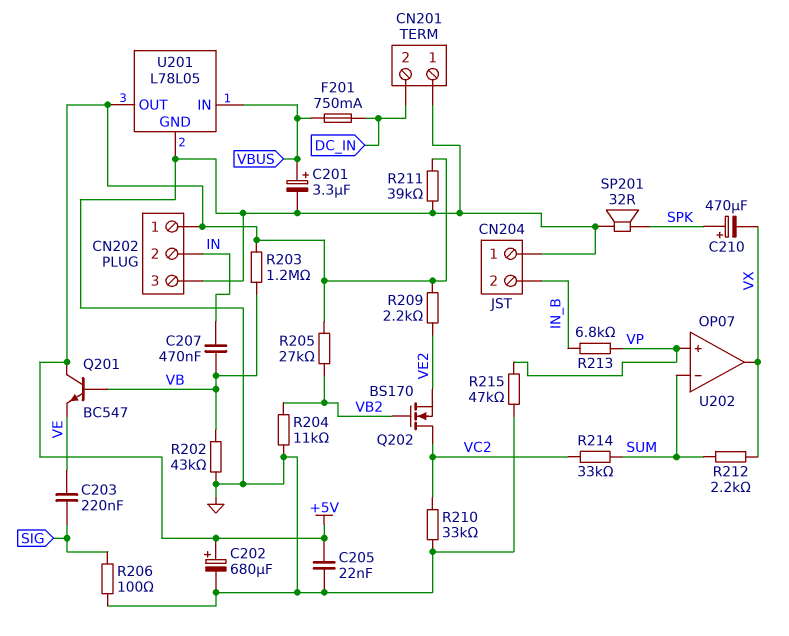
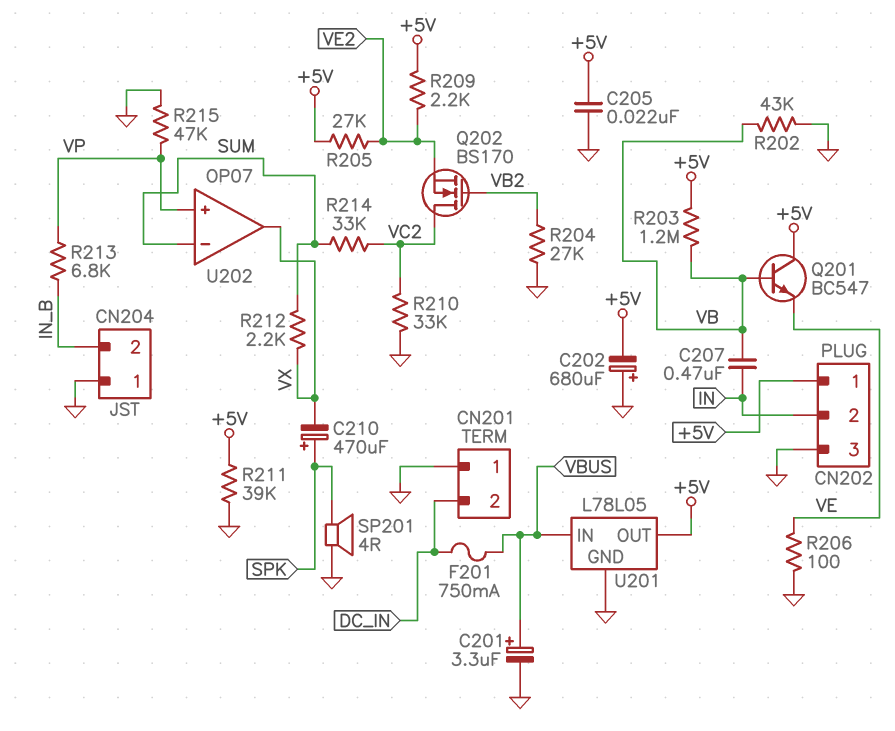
C202: 680uF (plus +5V, minus GND) -> 680uF (plus GND, minus +5V)
C203: 220nF (SIG, VE) -> none
R204: 11k (GND, VB2) -> 27k (GND, VB2)
R205: 27k (+5V, VB2) -> 27k (+5V, VE2)
R206: 100 (GND, SIG) -> 100 (GND, VE)
SP201: speaker 32R (GND, SPK) -> speaker 4R (GND, SPK)

